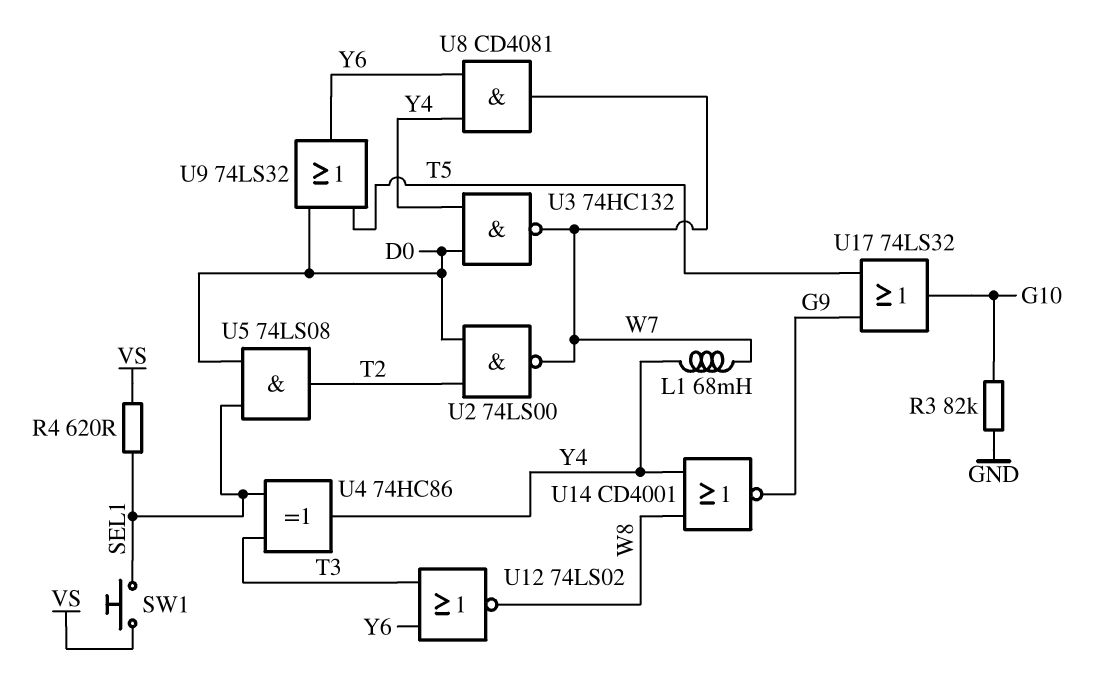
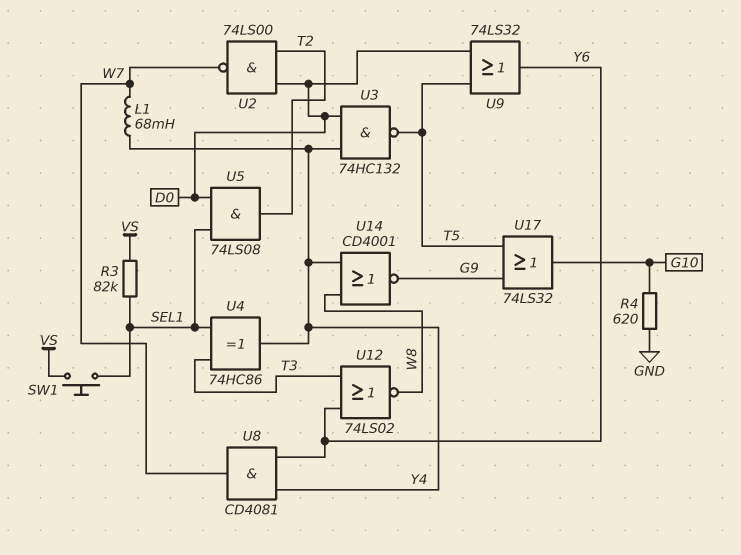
R3: 82k (G10, GND) -> 82k (SEL1, VS)
R4: 620 (SEL1, VS) -> 620 (G10, GND)
U3: NAND 74HC132 (in D0, in Y4, out W7) -> NAND 74HC132 (in D0, in Y4, out T5)

